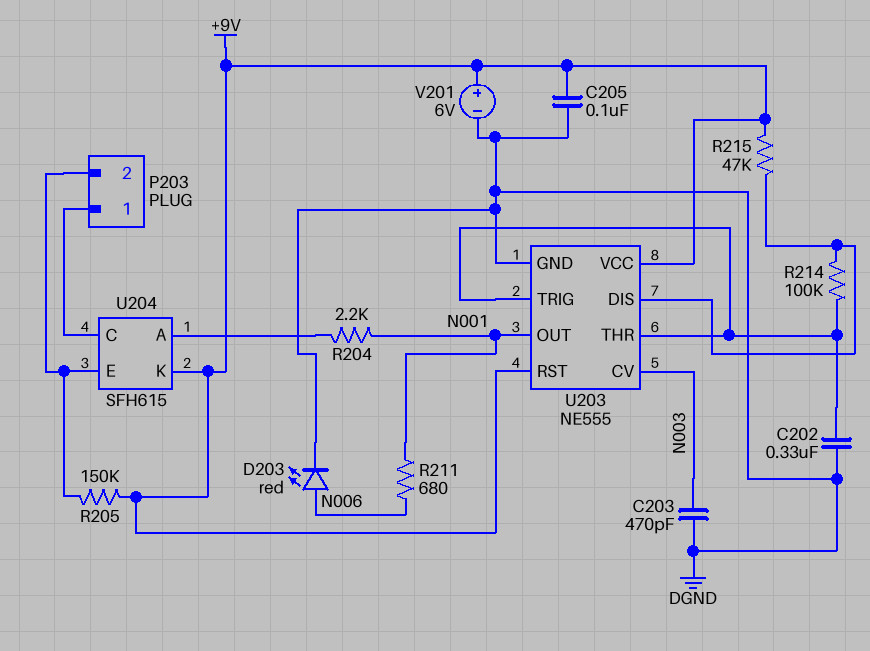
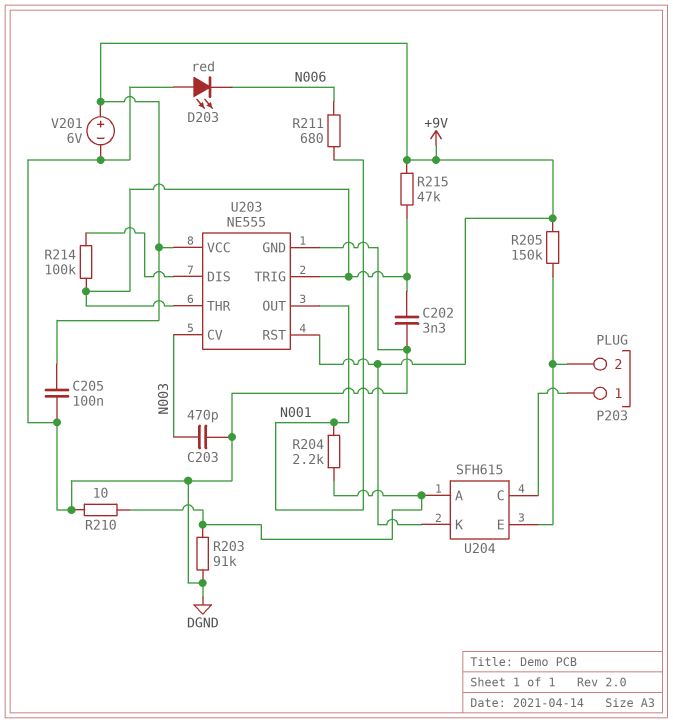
C202: 330nF (DGND, U203/THR) -> 3.3nF (DGND, U203/THR)
D203: LED red (A N006, K DGND) -> LED red (A DGND, K N006)
R203: none -> 91k (DGND, U204/A)
R210: none -> 10 (DGND, U204/A)
R215: 47k (+9V, U203/DIS) -> 47k (+9V, U203/THR)

